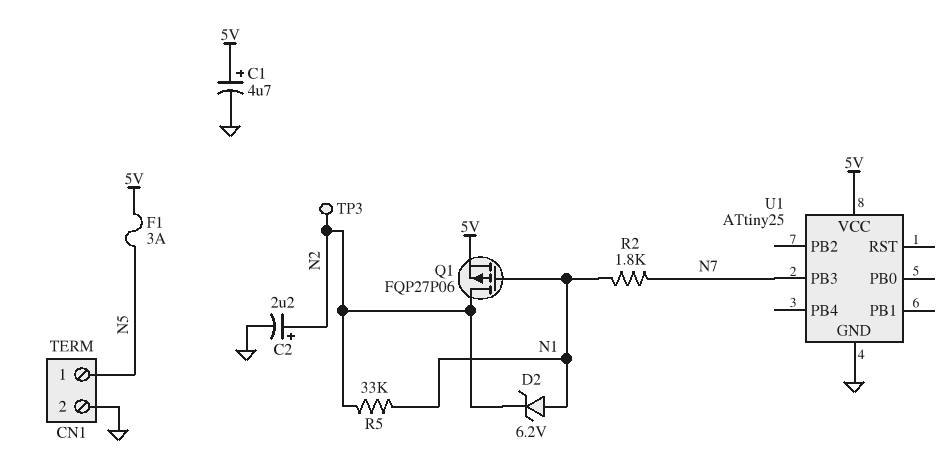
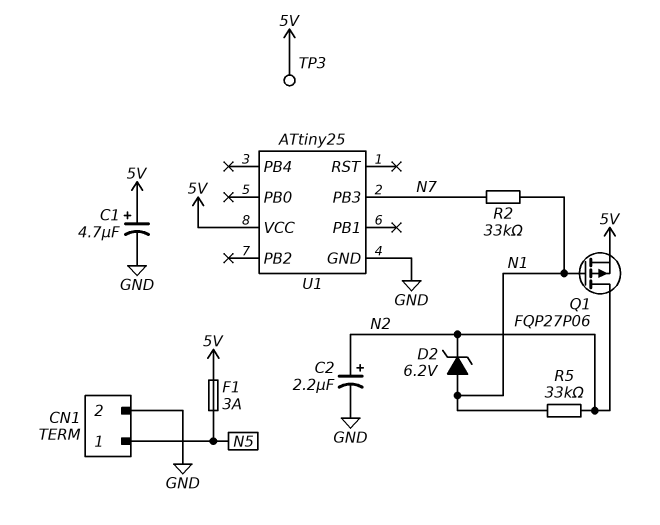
R2: 1.8k (N1, N7) -> 33k (N1, N7)
TP3: test point (N2) -> test point (5V)

